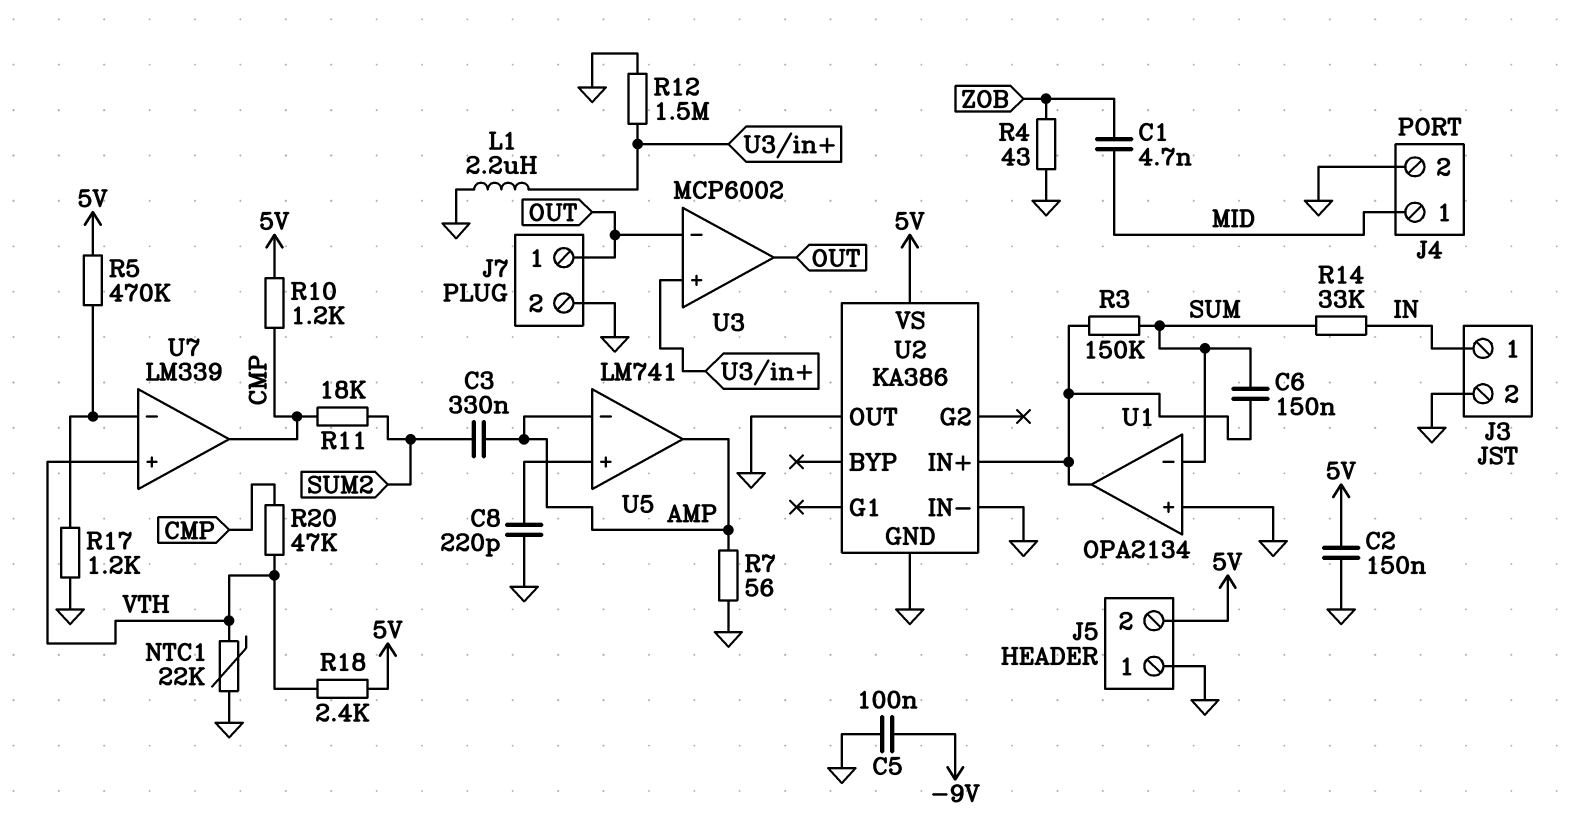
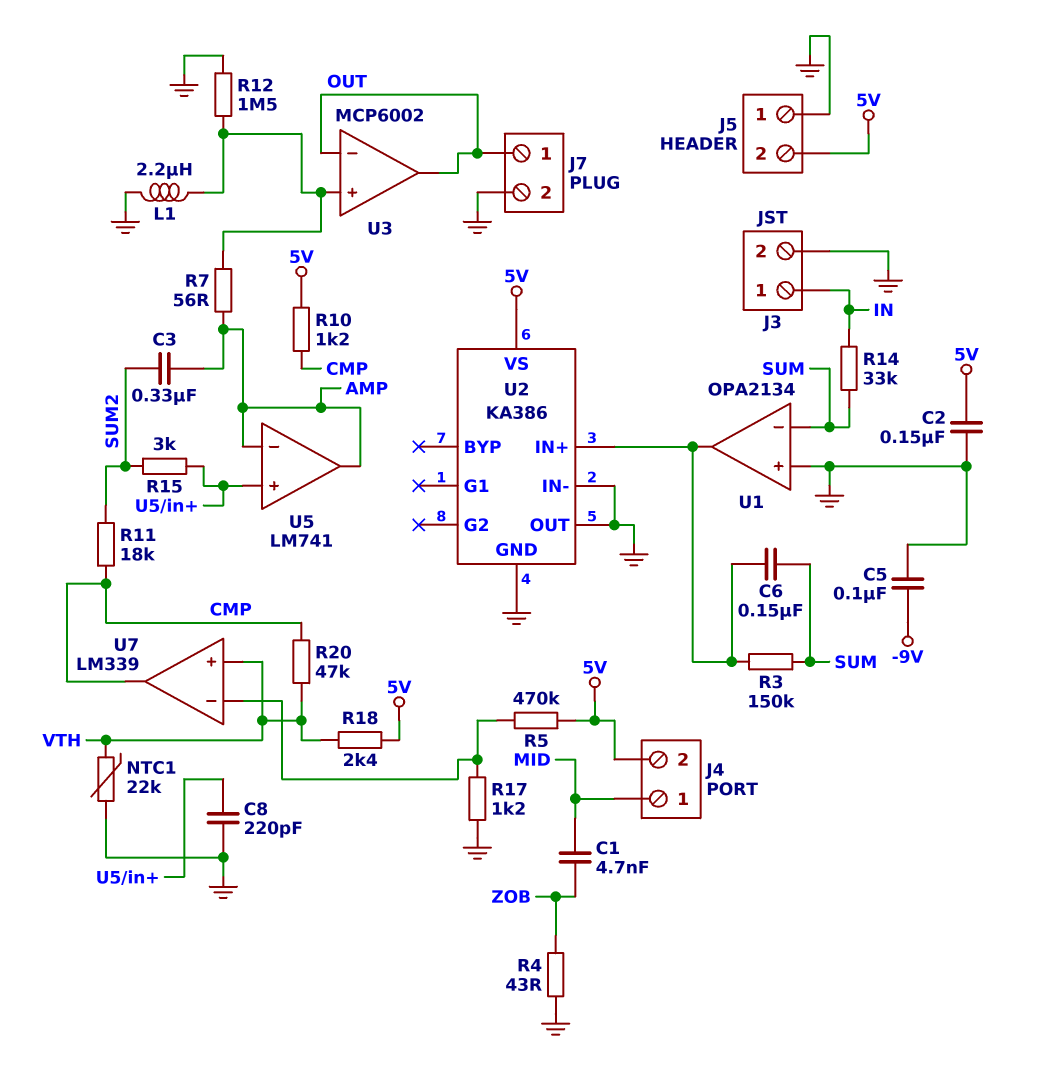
J4 pin 2: GND -> 5V
R7: 56 (AMP, GND) -> 56 (AMP, U3/in+)
R15: none -> 3k (SUM2, U5/in+)

